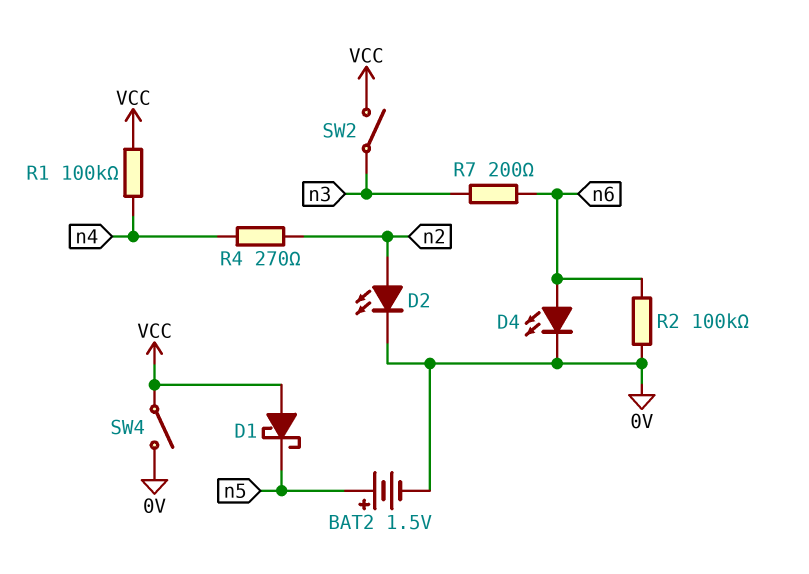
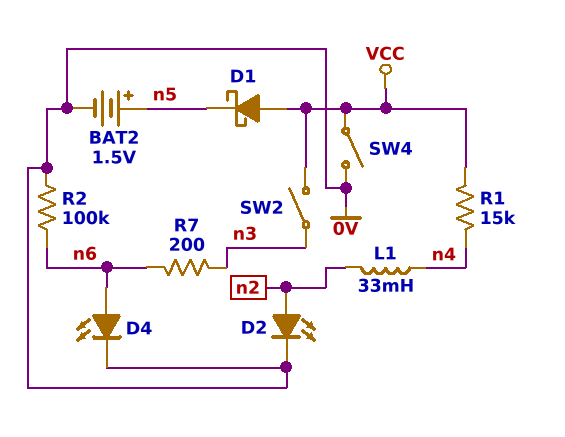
L1: none -> 33mH (n2, n4)
R1: 100k (VCC, n4) -> 15k (VCC, n4)
R4: 270 (n2, n4) -> none

